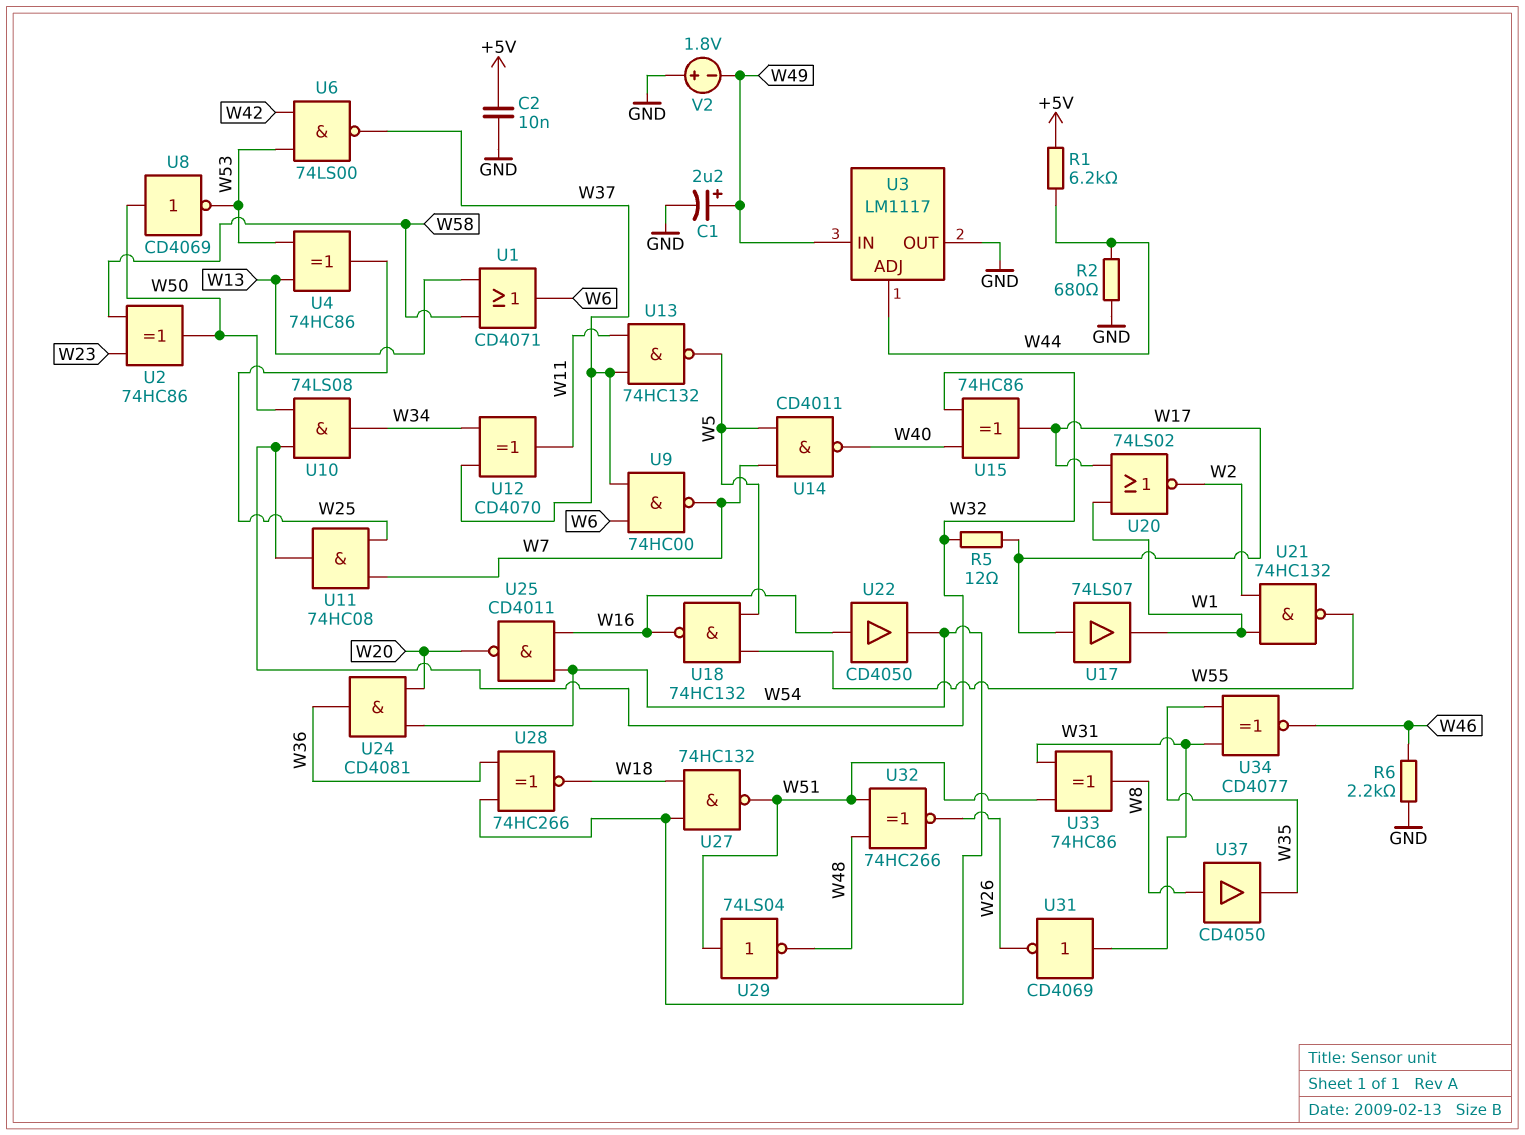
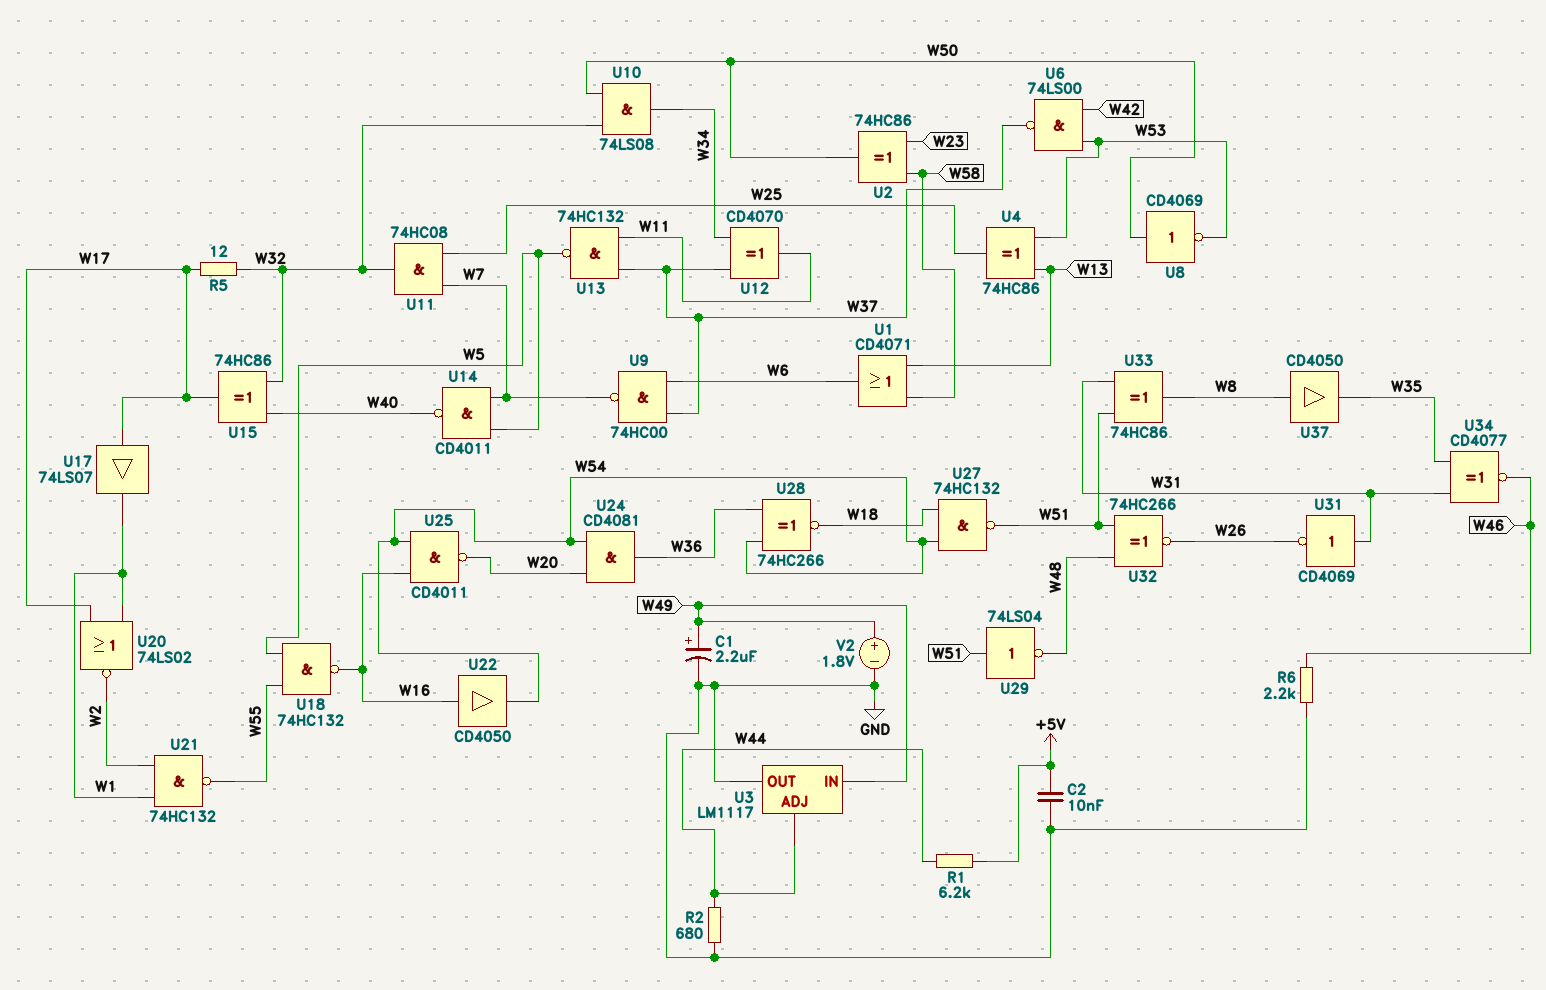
V2: 1.8V (plus GND, minus W49) -> 1.8V (plus W49, minus GND)

